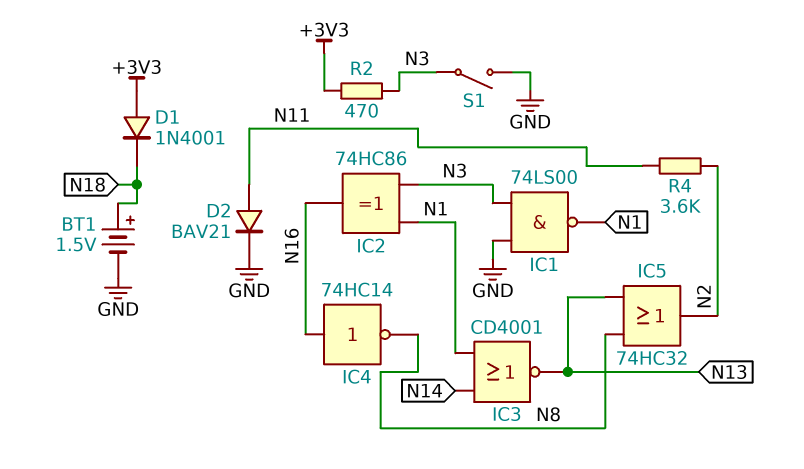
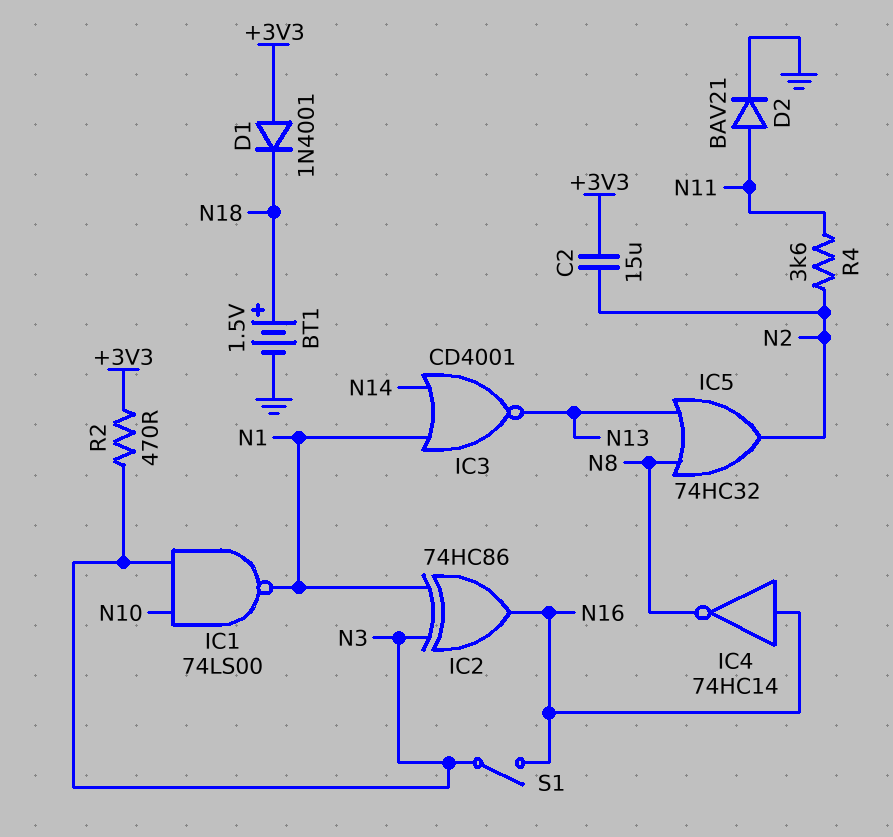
C2: none -> 15uF (+3V3, N2)
IC1: NAND 74LS00 (in GND, in N3, out N1) -> NAND 74LS00 (in N3, in N10, out N1)
S1: switch (GND, N3) -> switch (N3, N16)

